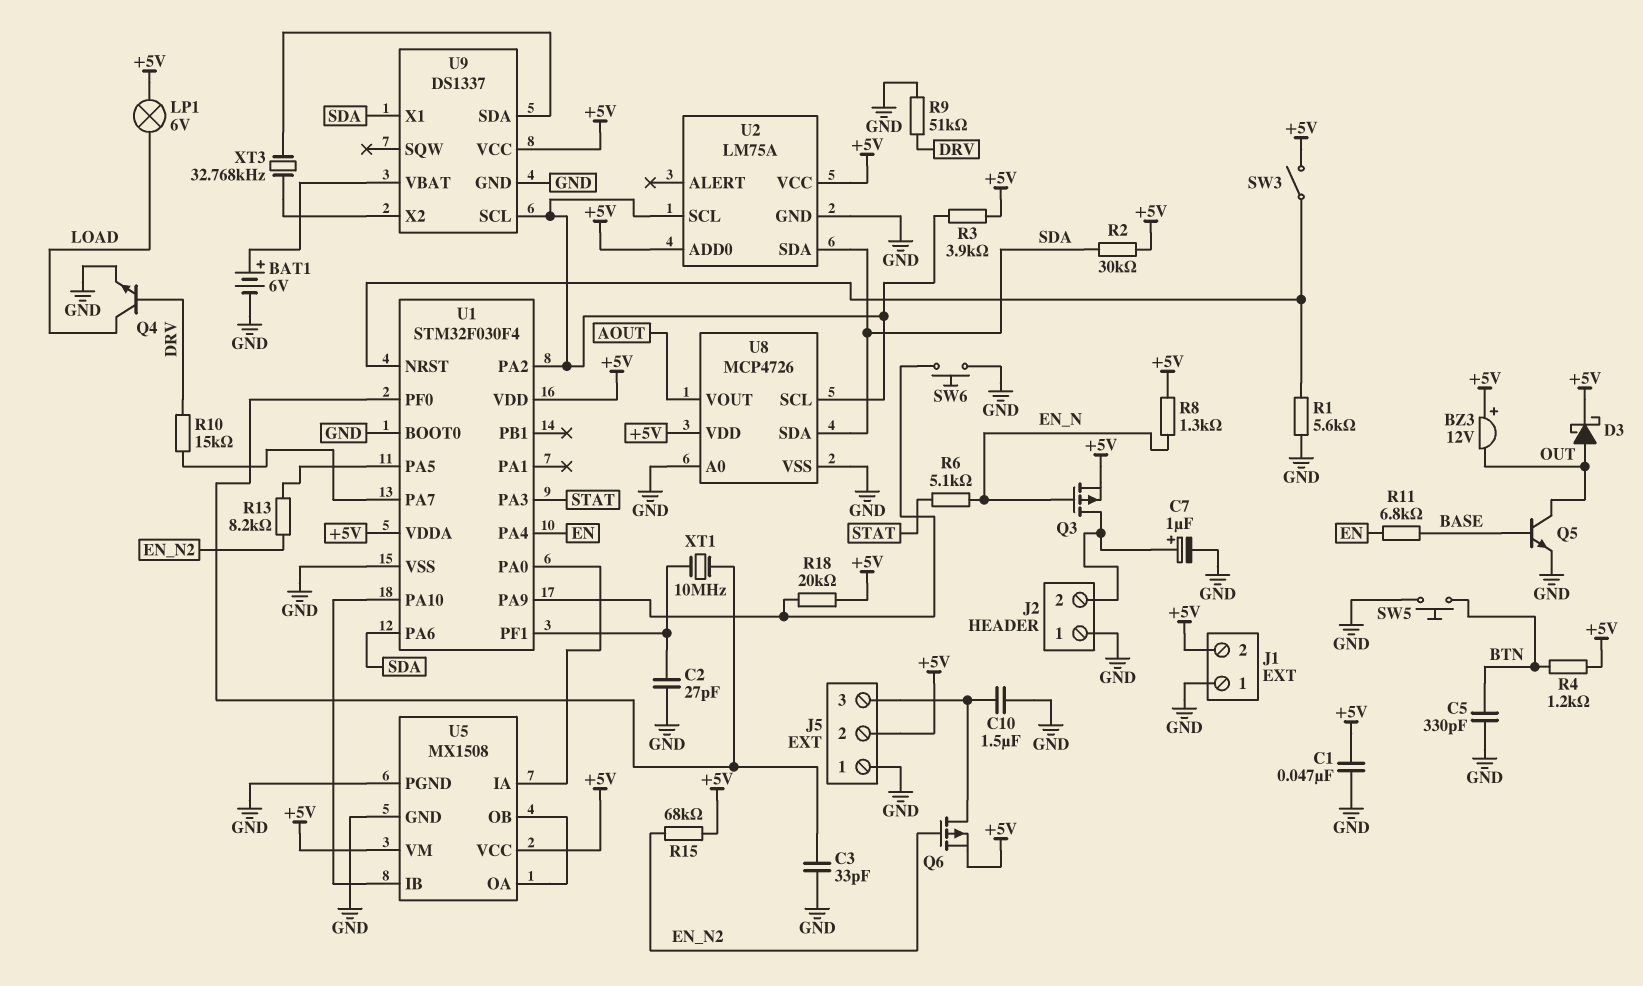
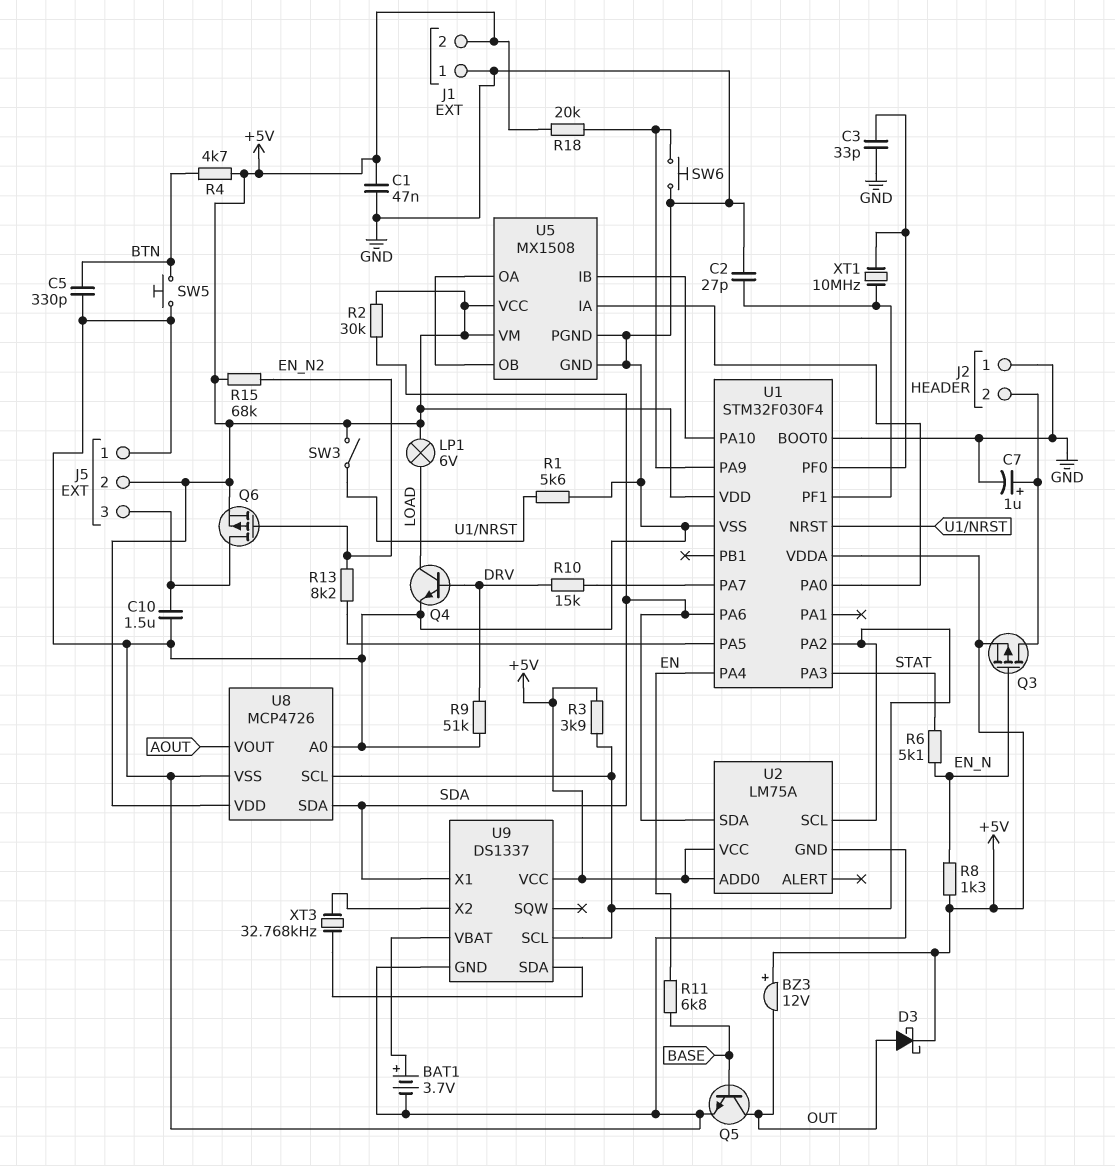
BAT1: 6V (plus U9/VBAT, minus GND) -> 3.7V (plus U9/VBAT, minus GND)
R4: 1.2k (+5V, BTN) -> 4.7k (+5V, BTN)

